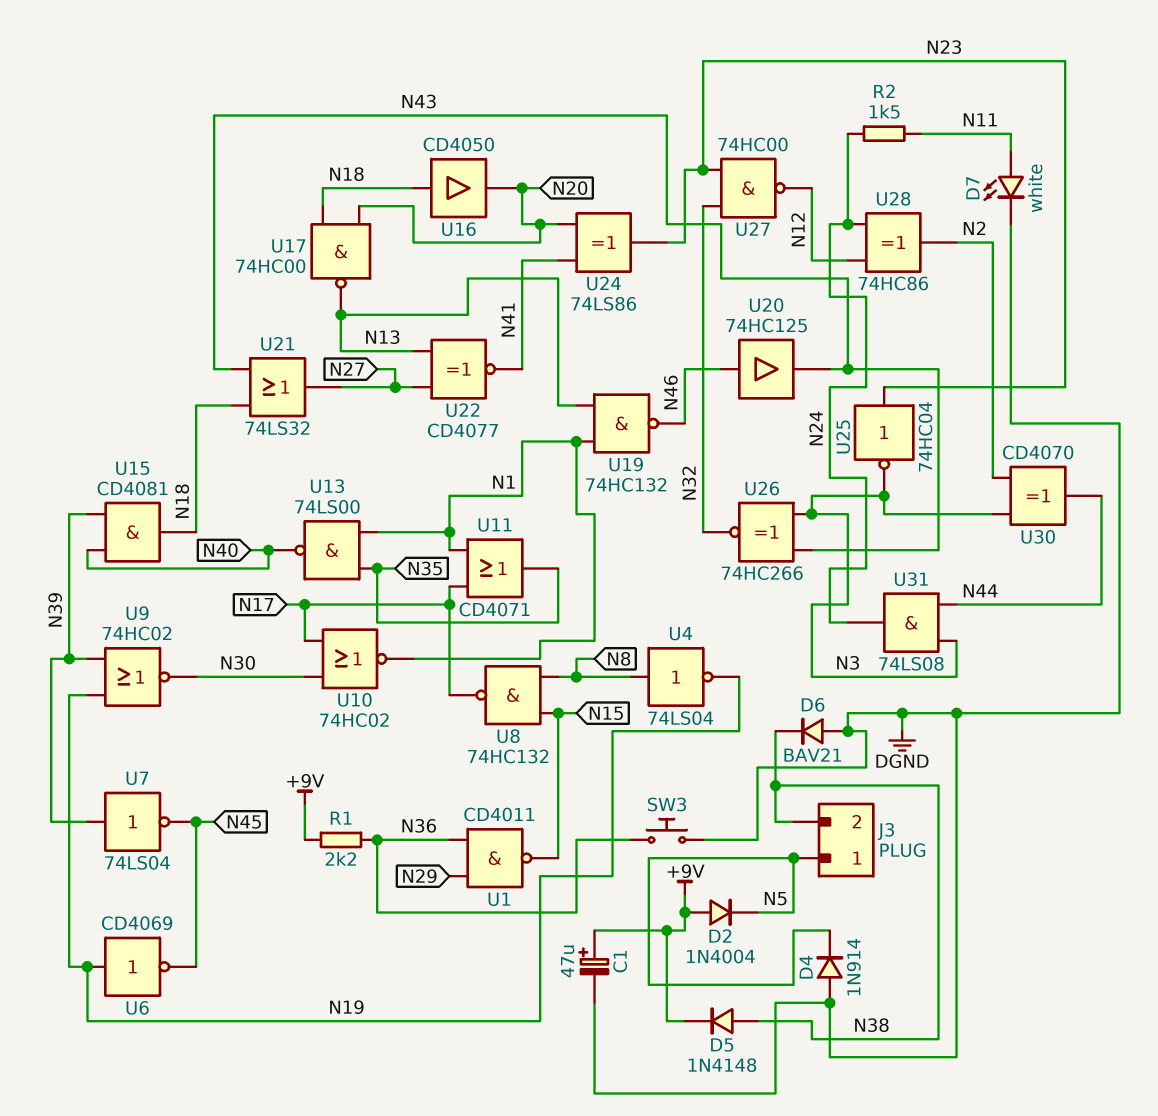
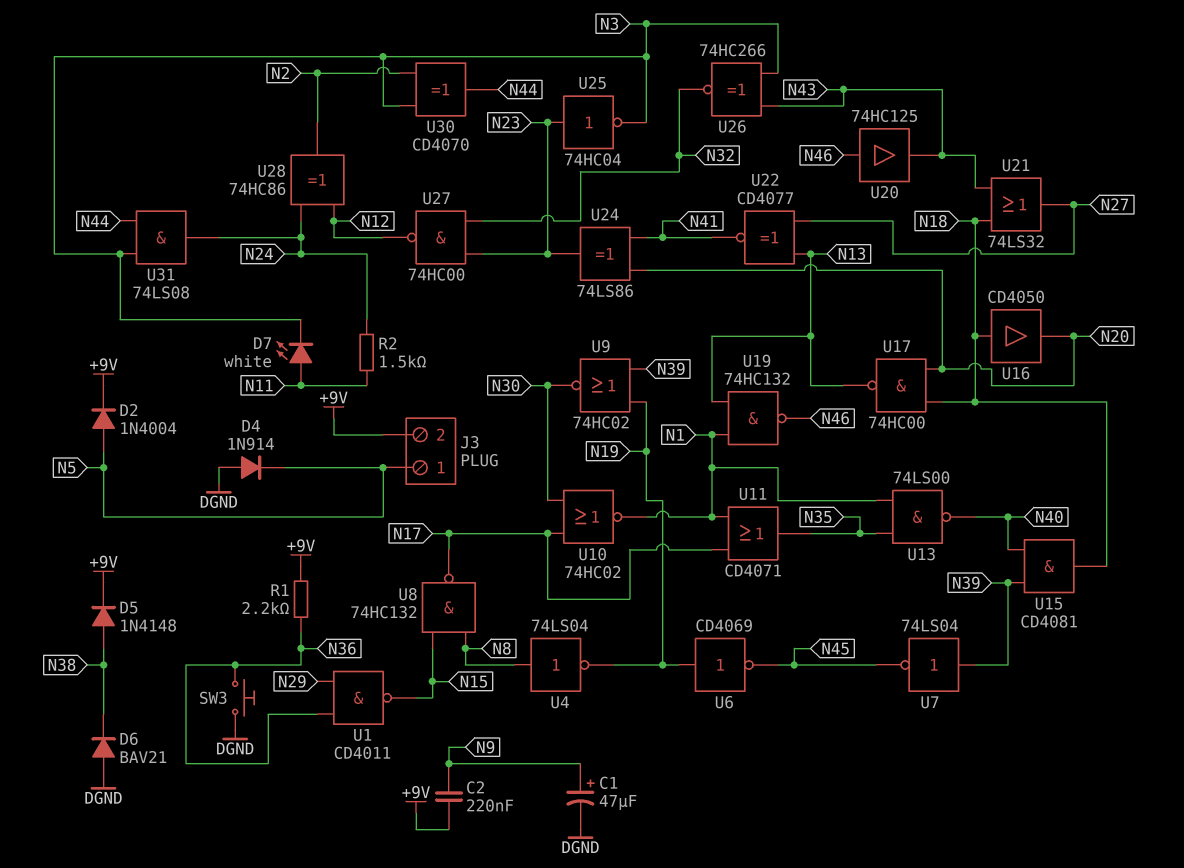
C1: 47uF (plus +9V, minus DGND) -> 47uF (plus N9, minus DGND)
C2: none -> 220nF (+9V, N9)
D2: diode 1N4004 (A +9V, K N5) -> diode 1N4004 (A N5, K +9V)
D7: LED white (A N11, K DGND) -> LED white (A N11, K N3)
J3 pin 2: N38 -> +9V

